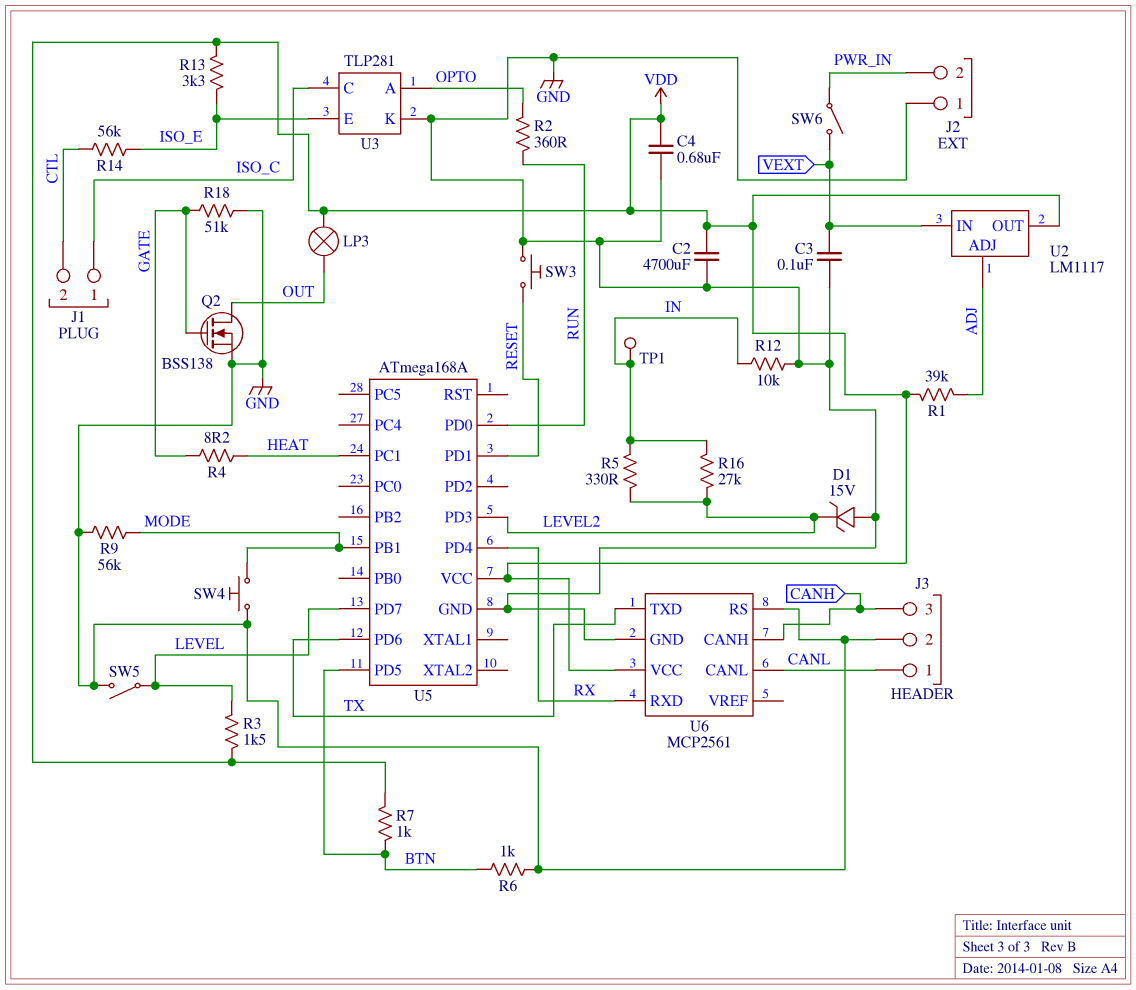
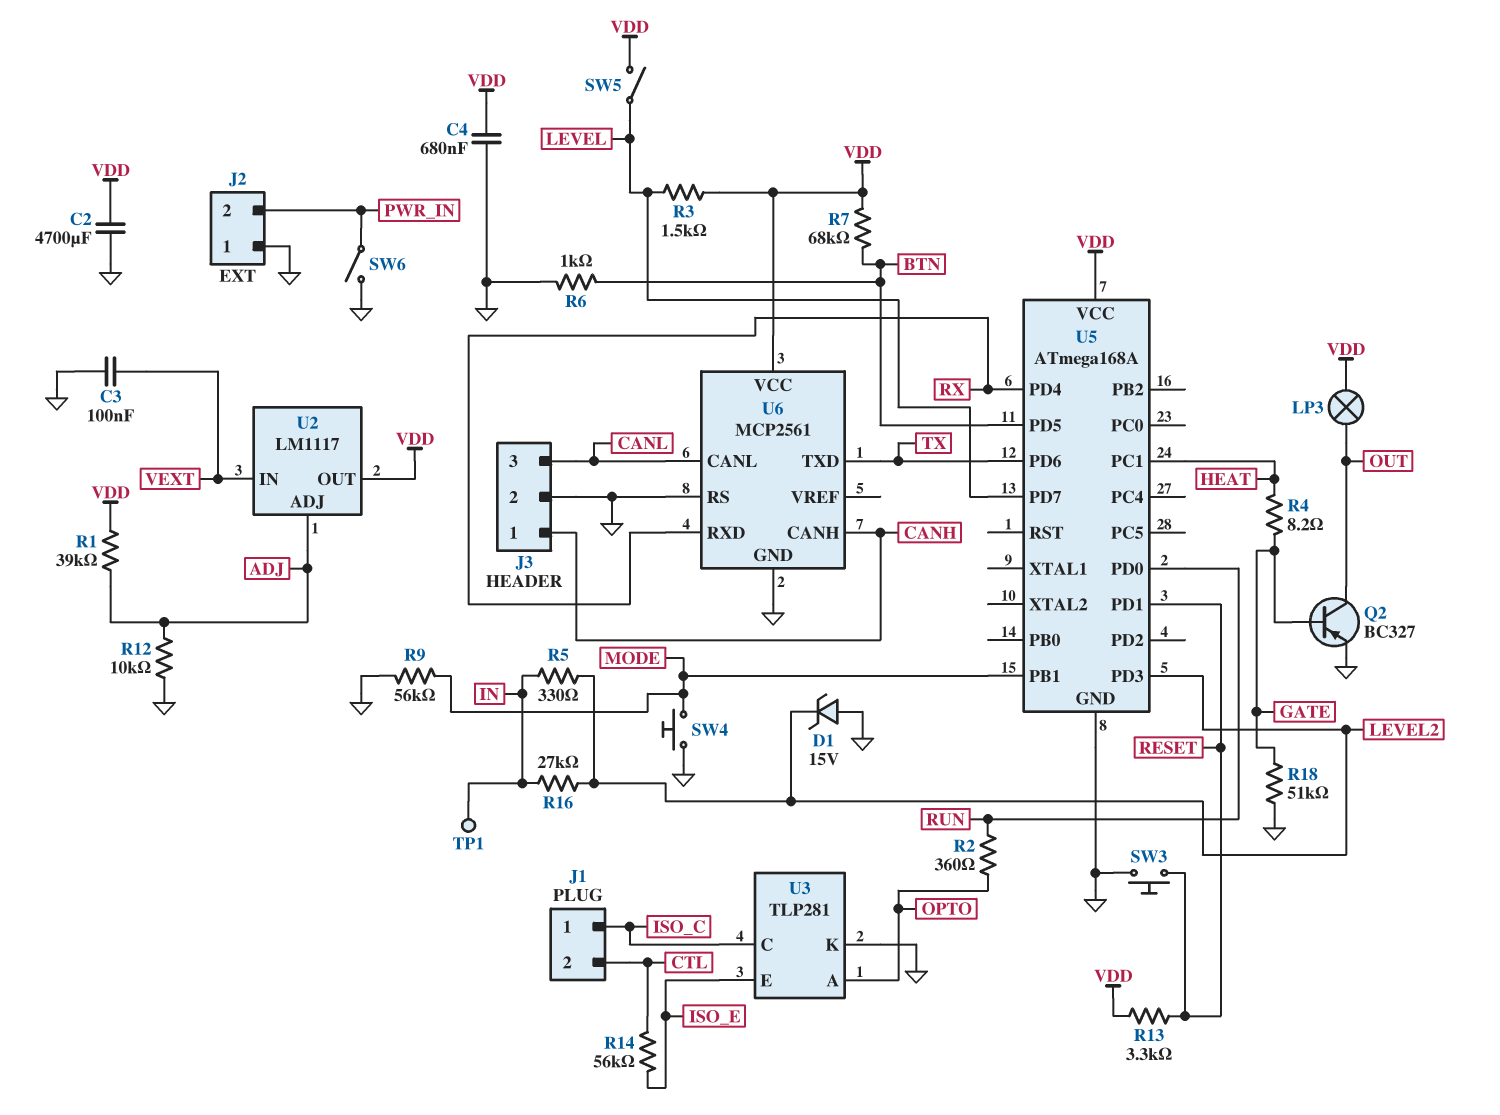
J3 pin 1: CANL -> CANH
J3 pin 3: CANH -> CANL
Q2: NMOS BSS138 (G GATE, D OUT, S GND) -> PNP BC327 (B GATE, C OUT, E GND)
R7: 1k (BTN, VDD) -> 68k (BTN, VDD)
R12: 10k (GND, IN) -> 10k (ADJ, GND)
R13: 3.3k (ISO_E, VDD) -> 3.3k (RESET, VDD)
SW5: switch (GND, LEVEL) -> switch (LEVEL, VDD)
SW6: switch (PWR_IN, VEXT) -> switch (GND, PWR_IN)

